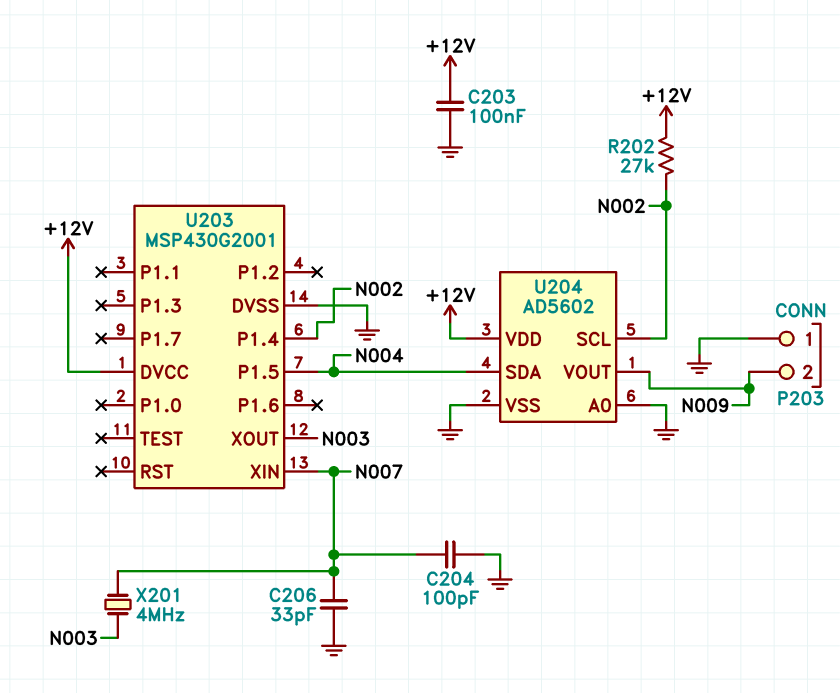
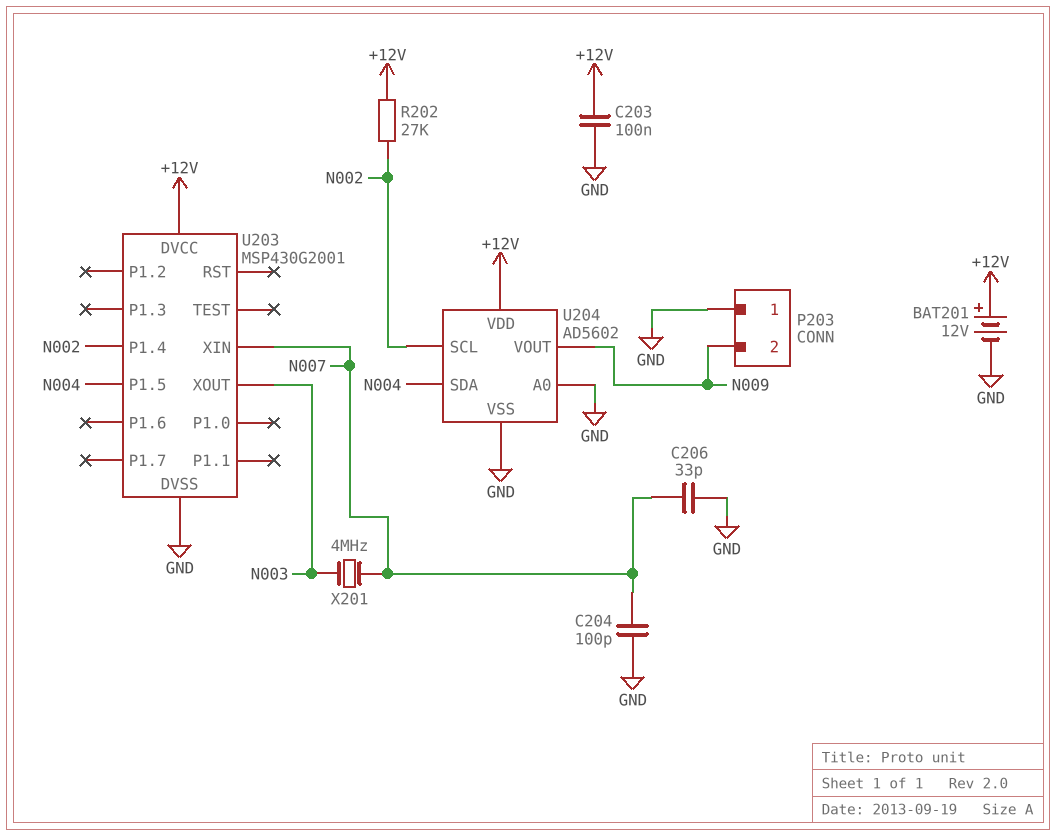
BAT201: none -> 12V (plus +12V, minus GND)

